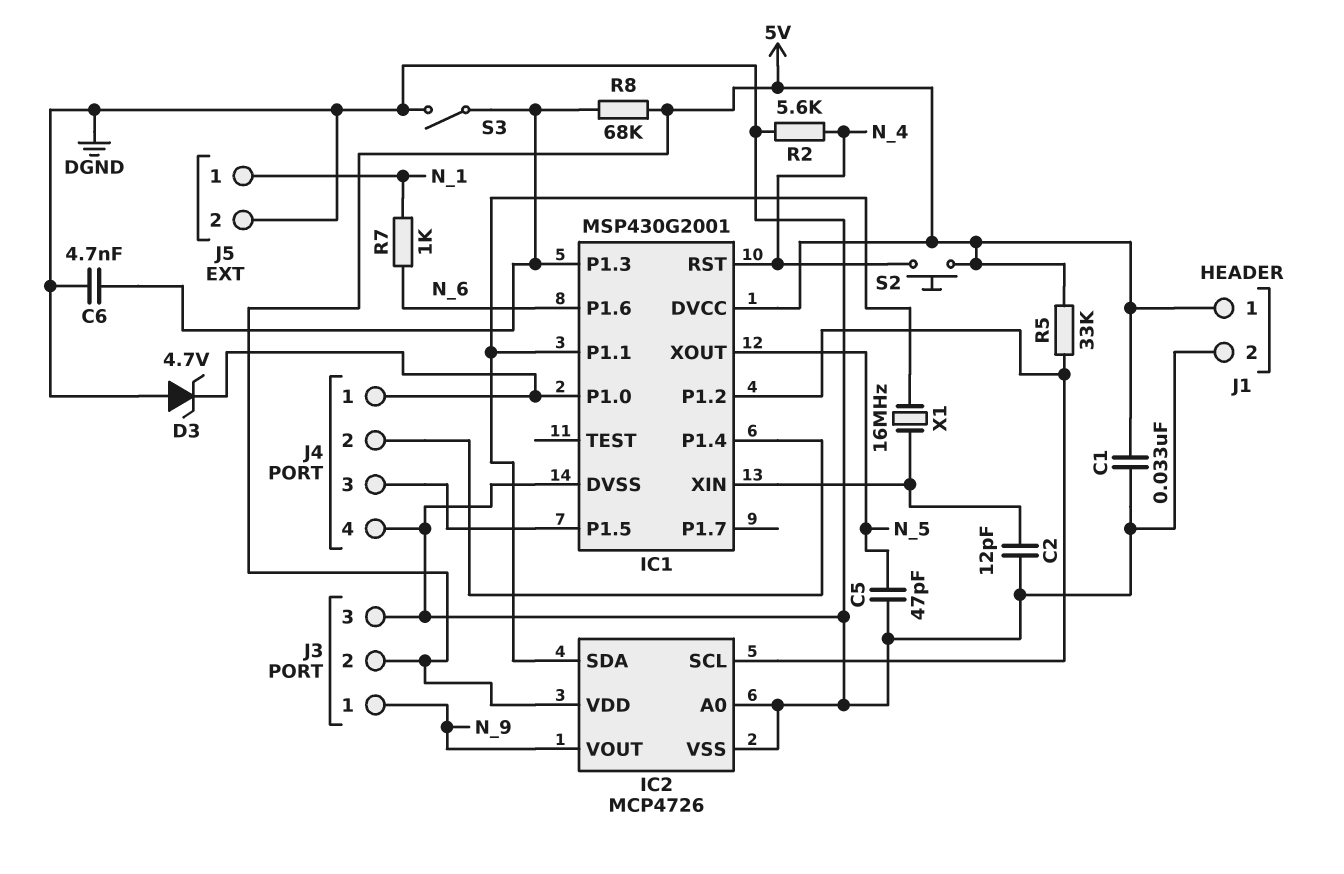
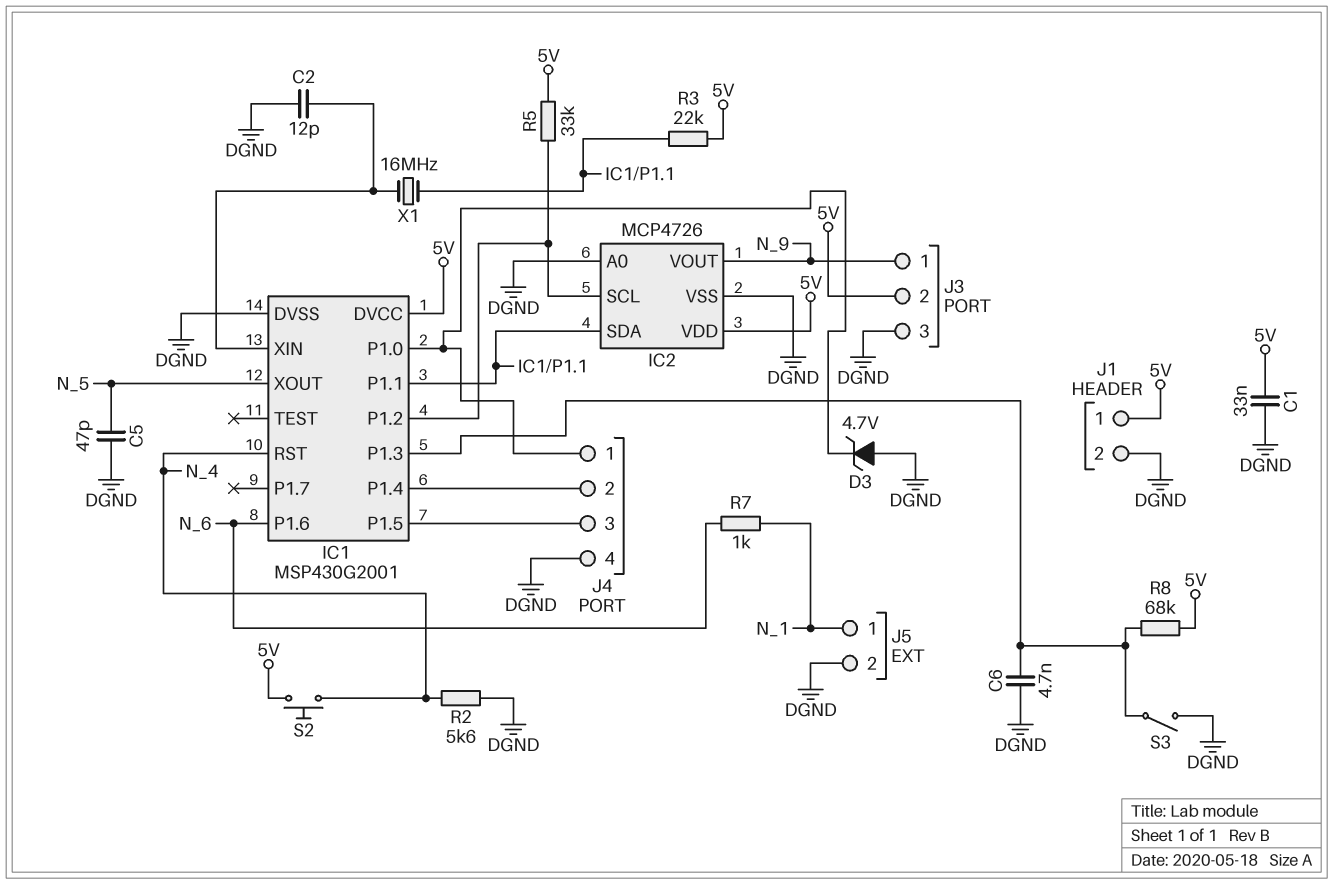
R3: none -> 22k (5V, IC1/P1.1)

